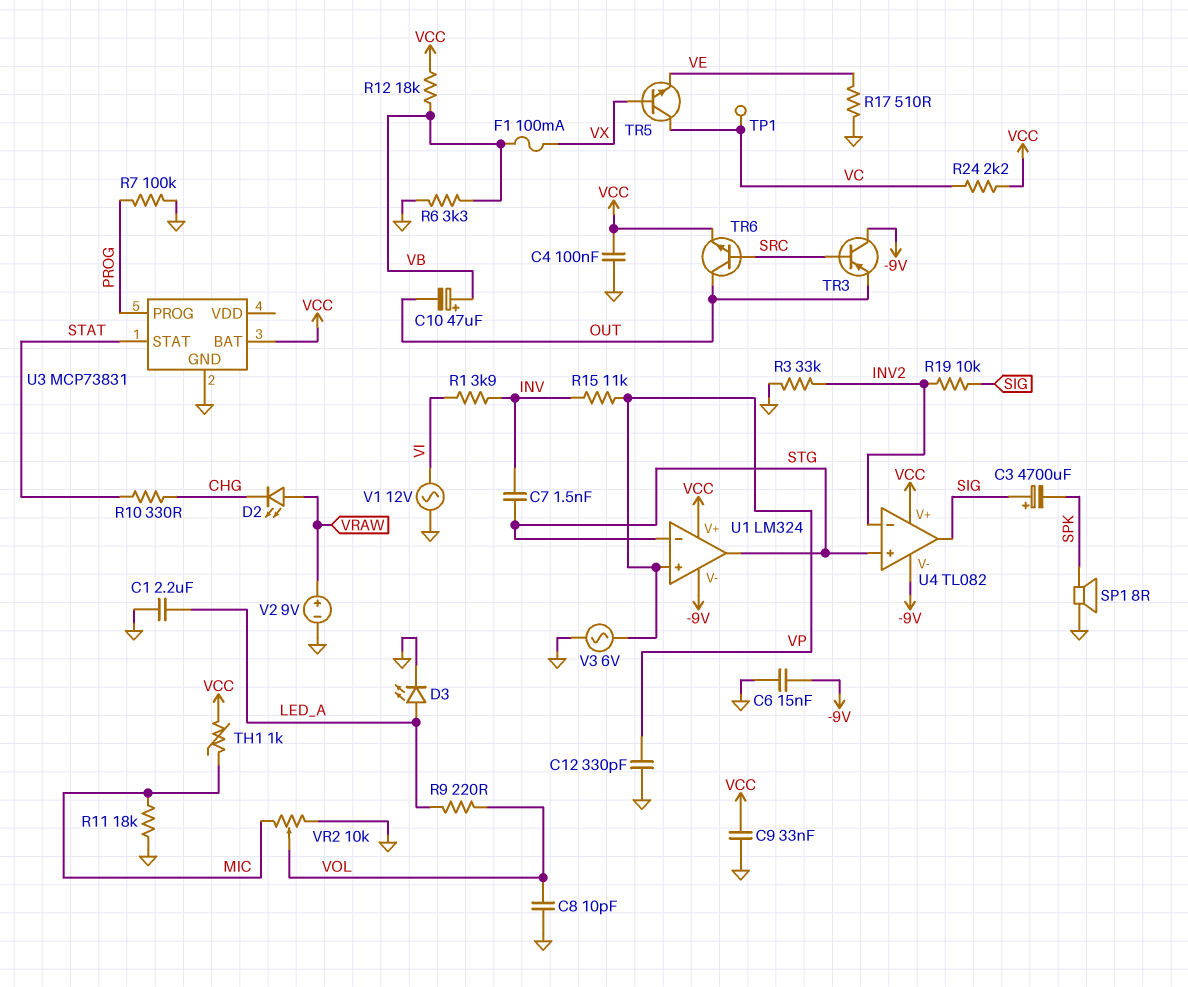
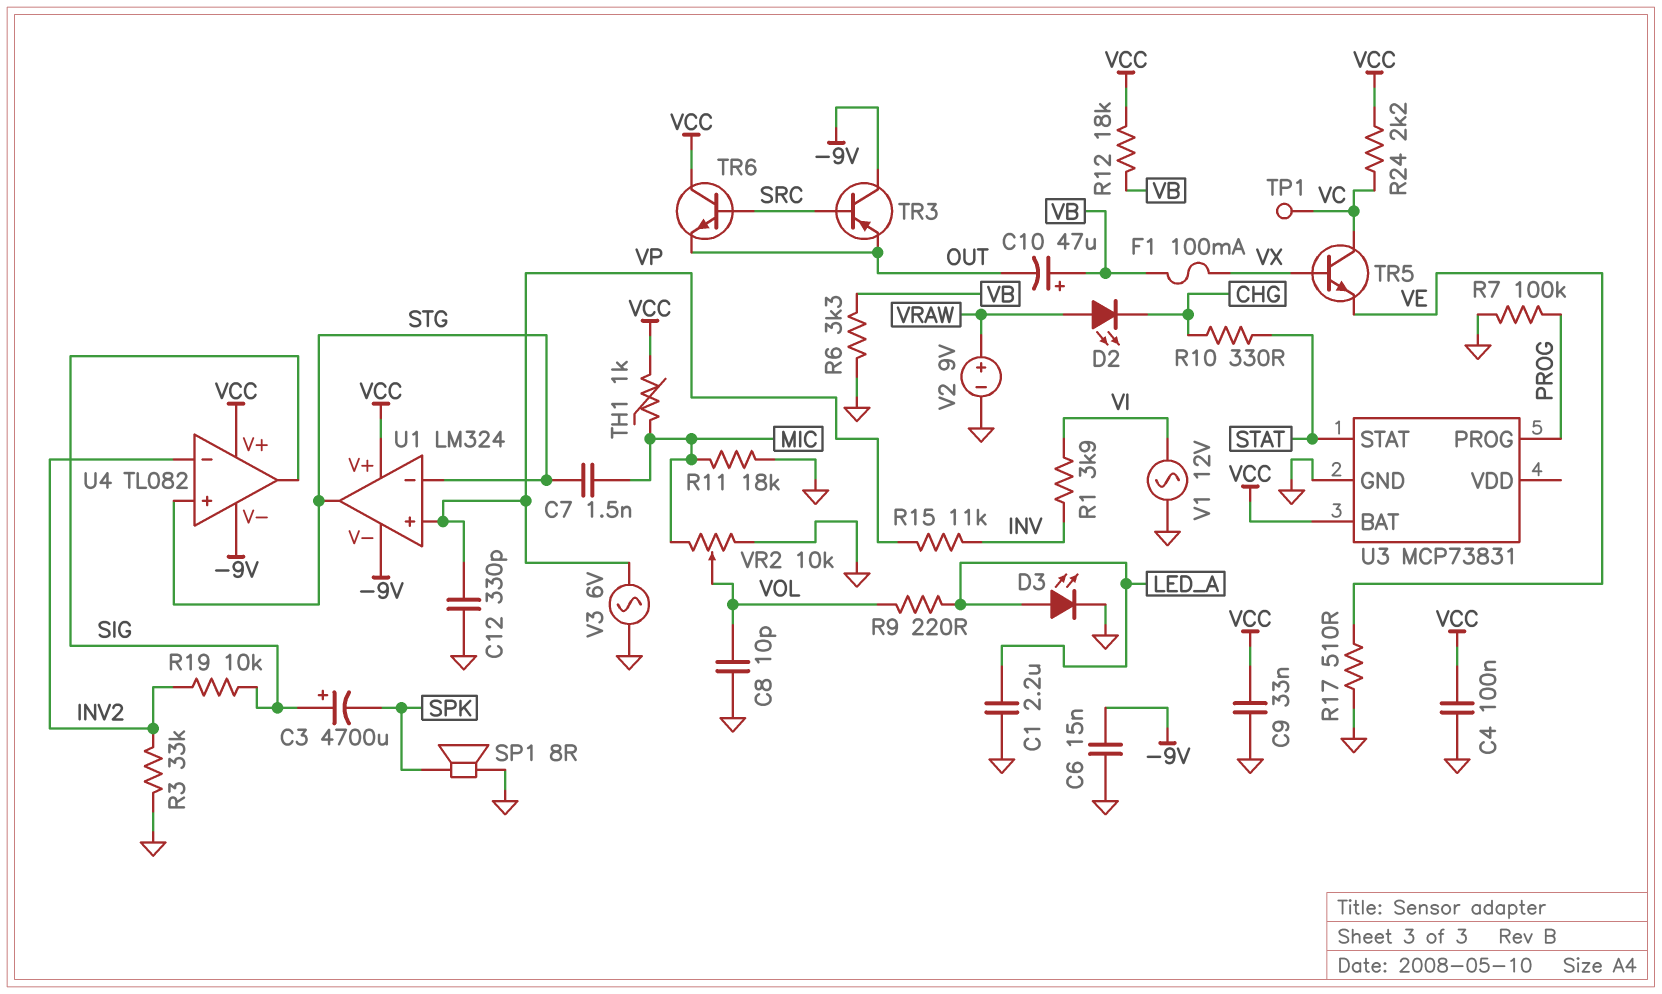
C7: 1.5nF (INV, STG) -> 1.5nF (MIC, STG)
TR6: NPN (B SRC, C OUT, E VCC) -> NPN (B SRC, C VCC, E OUT)

